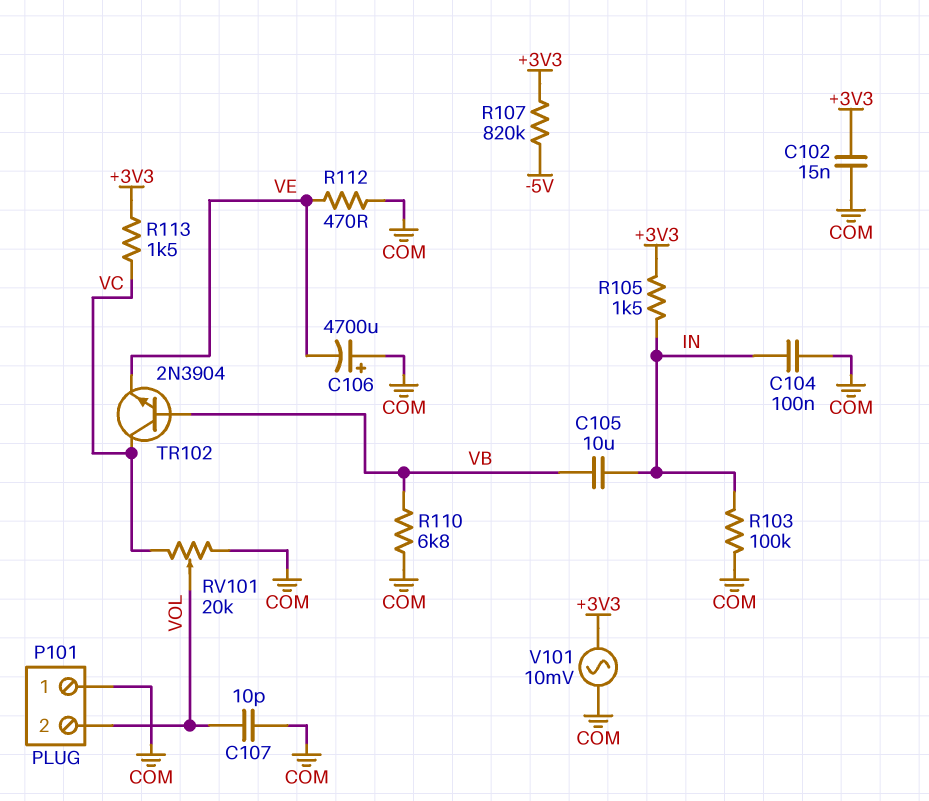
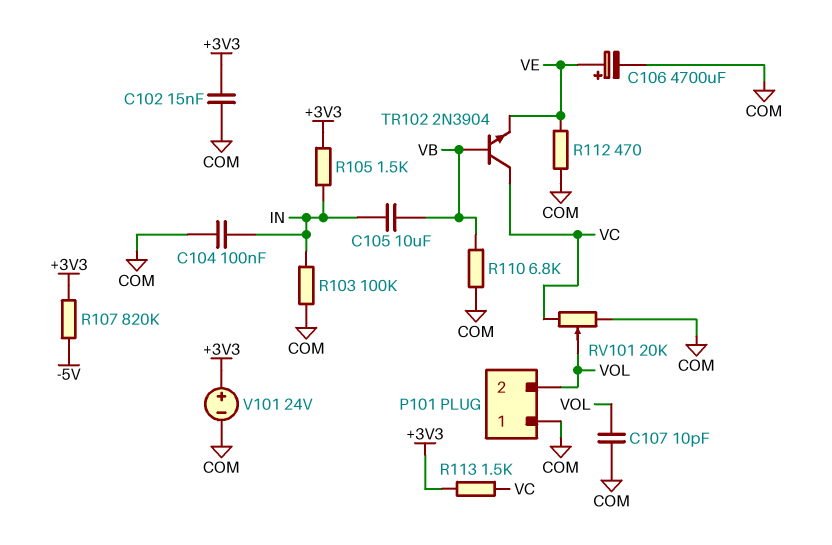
C106: 4700uF (plus COM, minus VE) -> 4700uF (plus VE, minus COM)
V101: AC 10mV (+3V3, COM) -> 24V (plus +3V3, minus COM)

